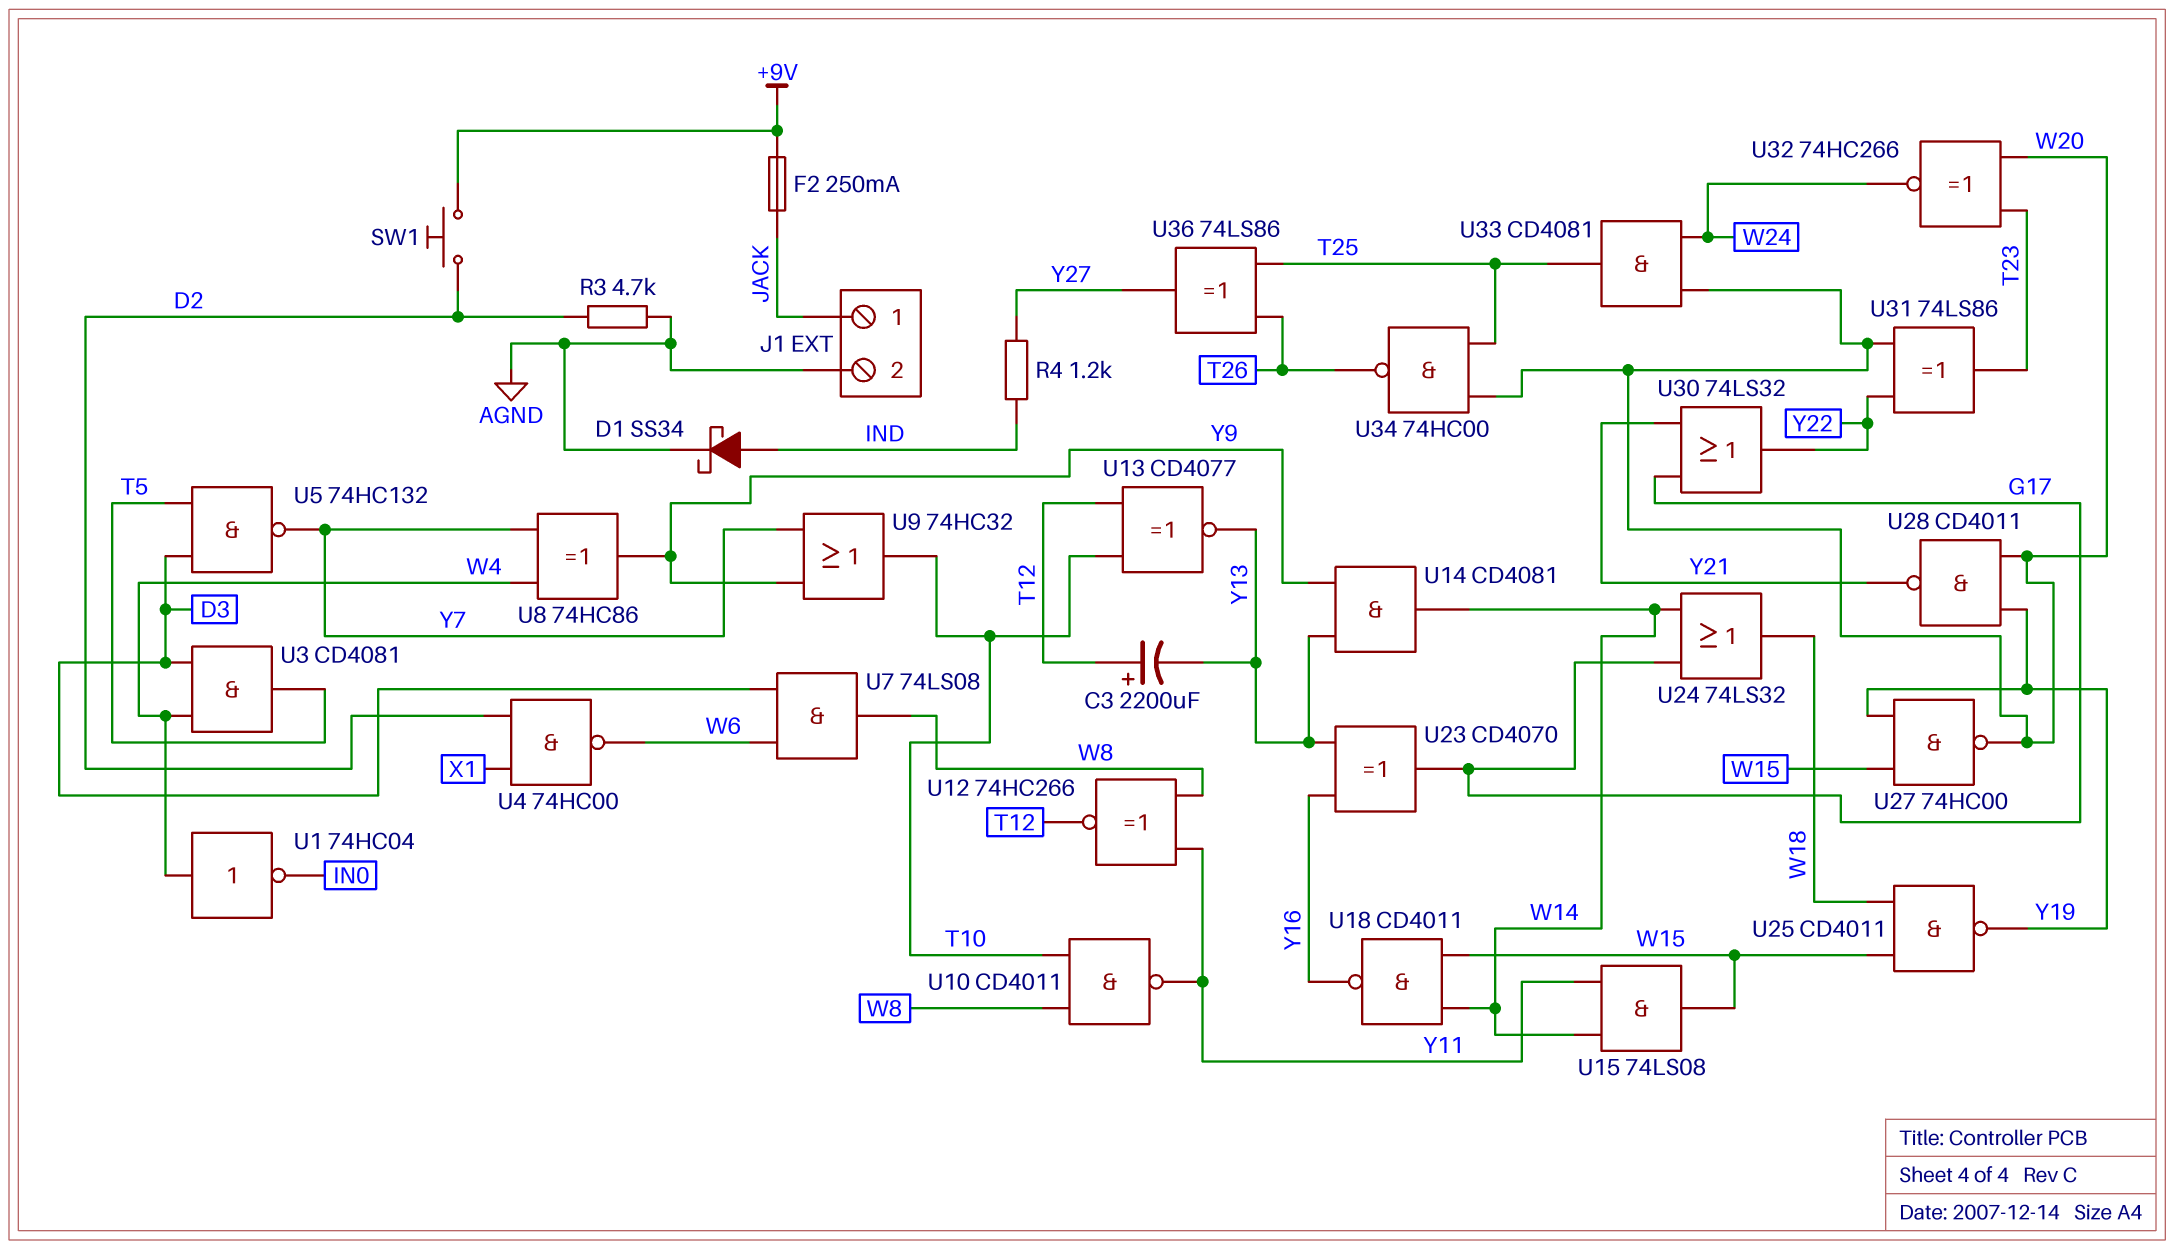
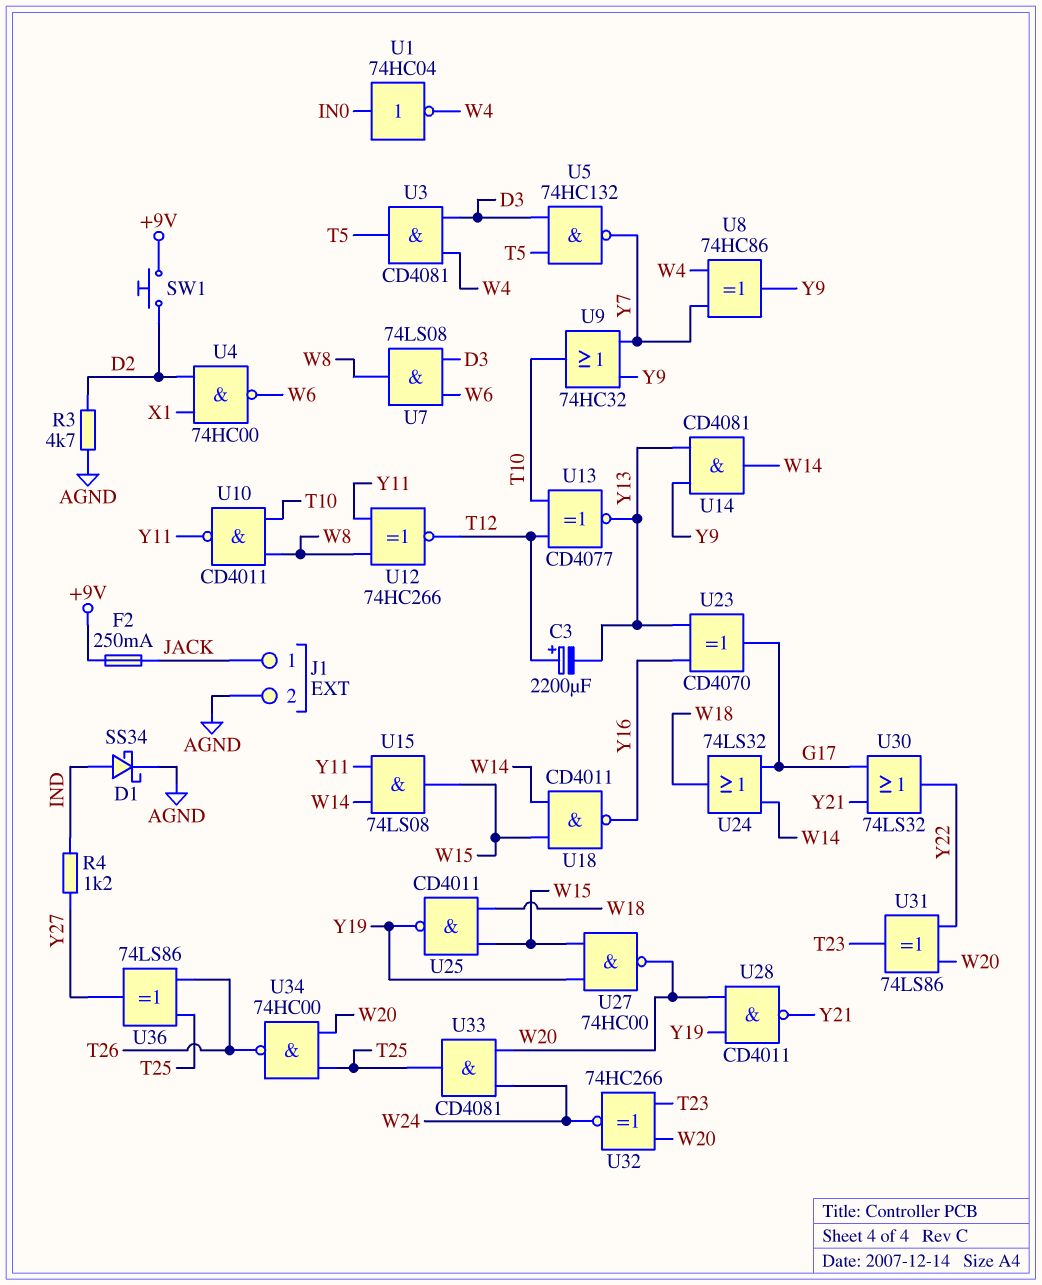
U1: NOT 74HC04 (in W4, out IN0) -> NOT 74HC04 (in IN0, out W4)

